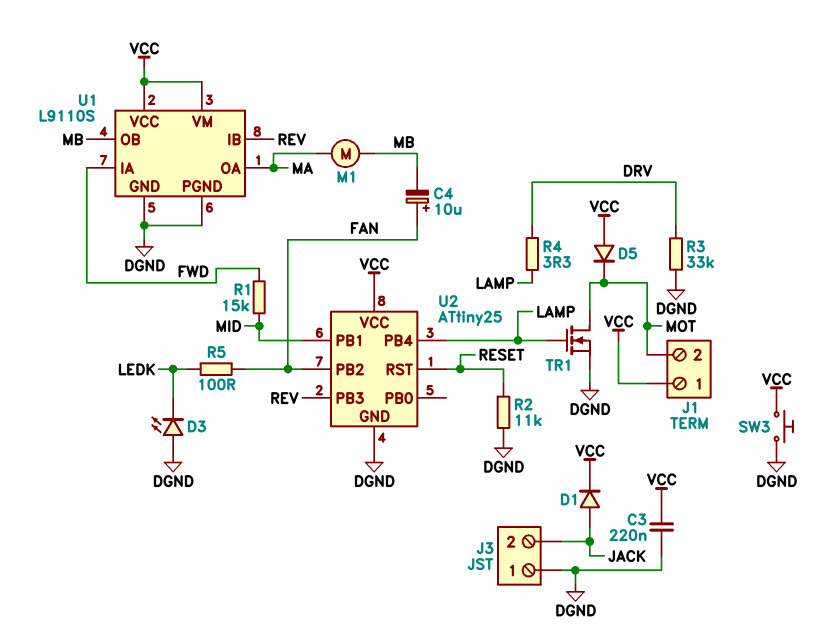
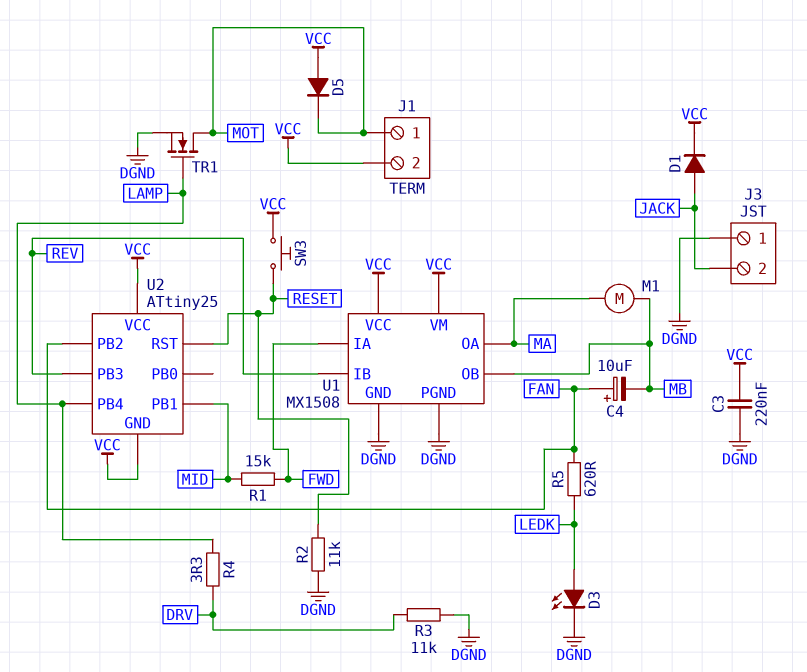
D3: LED (A DGND, K LEDK) -> LED (A LEDK, K DGND)
J1 pin 1: VCC -> MOT
J1 pin 2: MOT -> VCC
R3: 33k (DGND, DRV) -> 11k (DGND, DRV)
R5: 100 (FAN, LEDK) -> 620 (FAN, LEDK)
SW3: button (DGND, VCC) -> button (RESET, VCC)
U1: L9110S -> MX1508
U2 pin GND: DGND -> VCC

